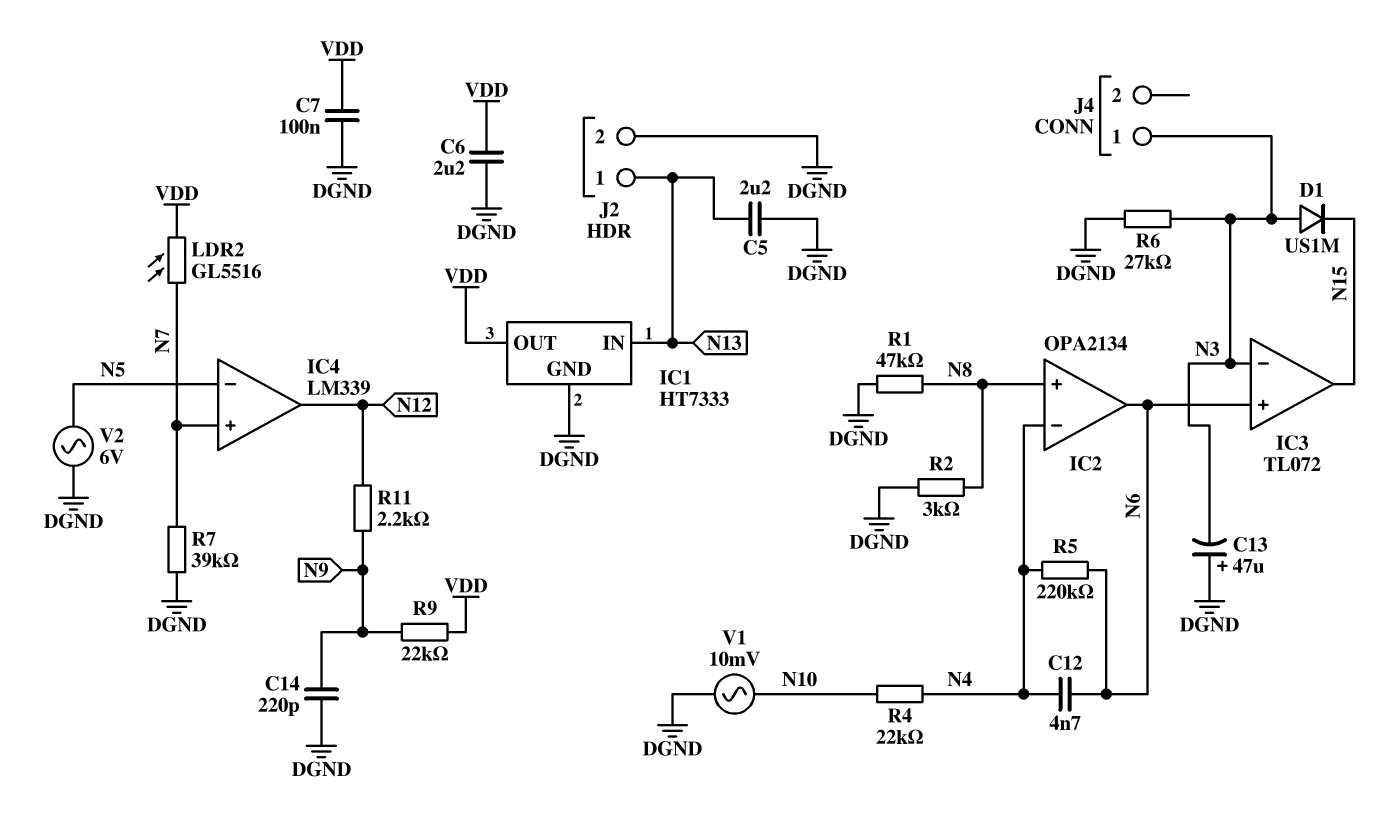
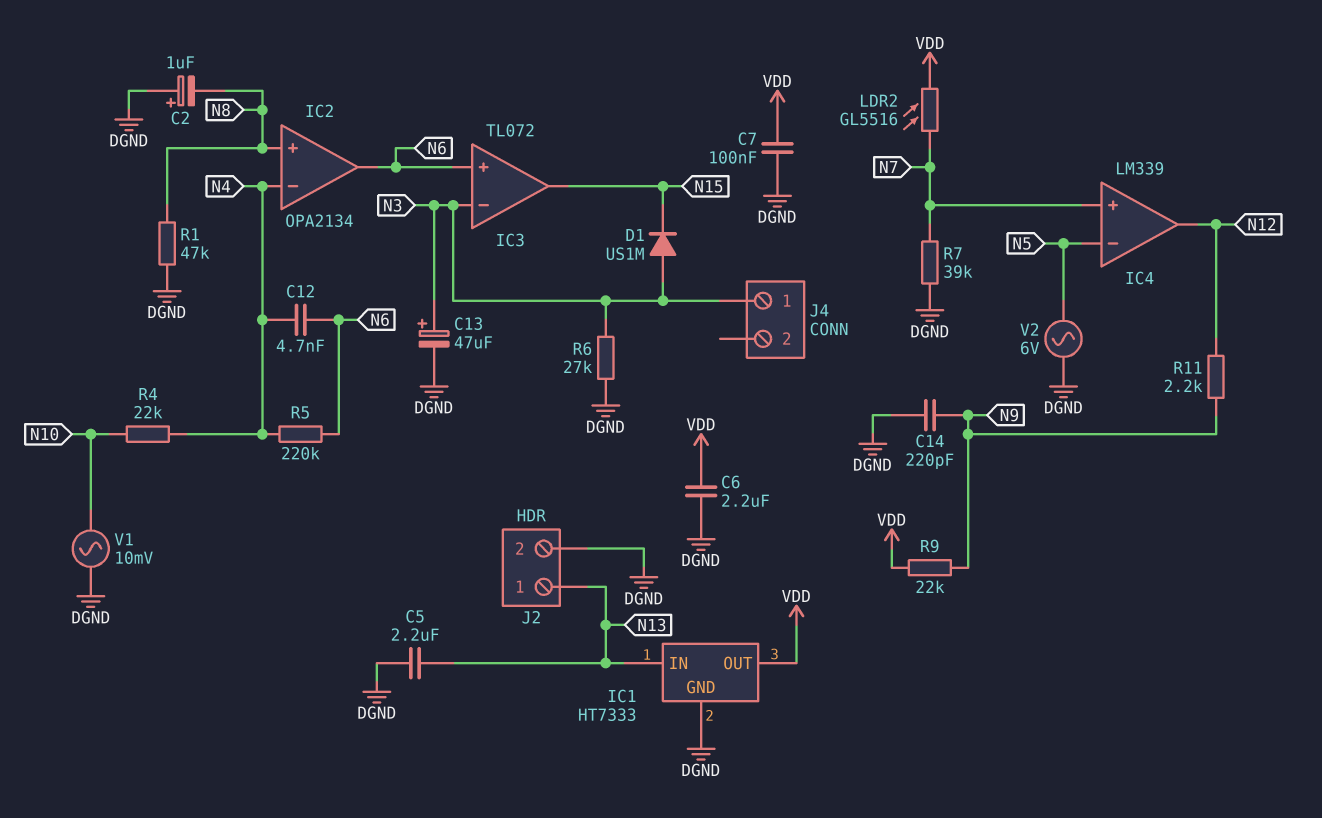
C2: none -> 1uF (plus DGND, minus N8)
C13: 47uF (plus DGND, minus N3) -> 47uF (plus N3, minus DGND)
R2: 3k (DGND, N8) -> none

